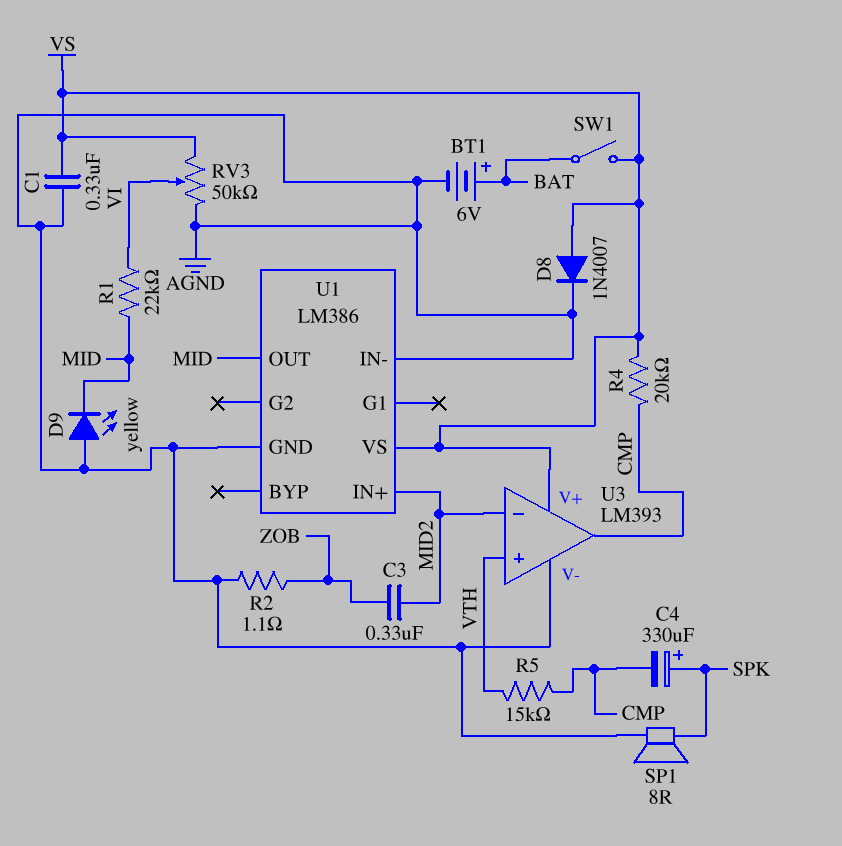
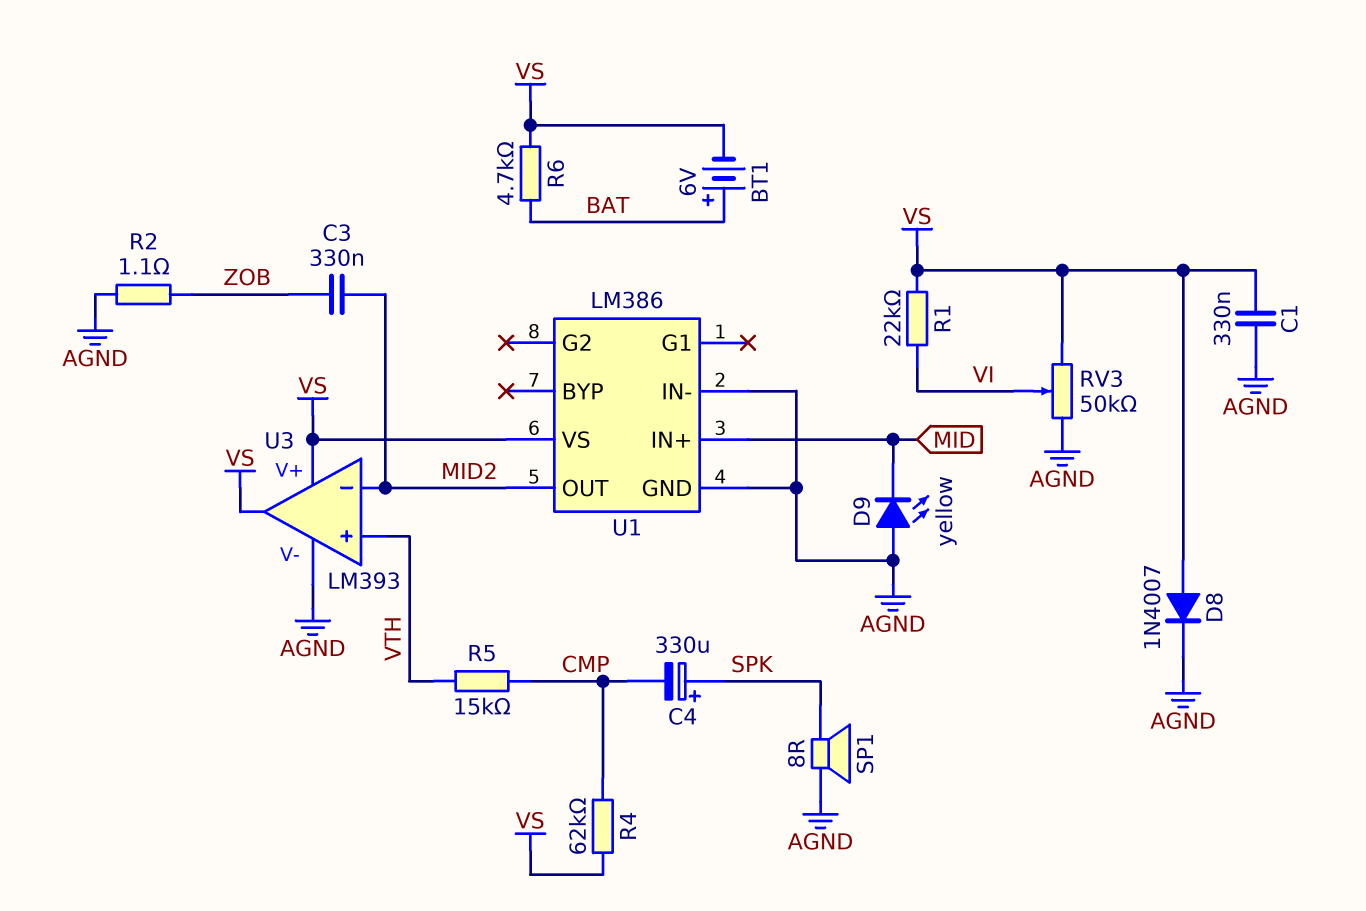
BT1: 6V (plus BAT, minus AGND) -> 6V (plus BAT, minus VS)
R1: 22k (MID, VI) -> 22k (VI, VS)
R4: 20k (CMP, VS) -> 62k (CMP, VS)
R6: none -> 4.7k (BAT, VS)
SW1: switch (BAT, VS) -> none
U1 pin IN+: MID2 -> MID
U1 pin OUT: MID -> MID2
U3 pin out: CMP -> VS

